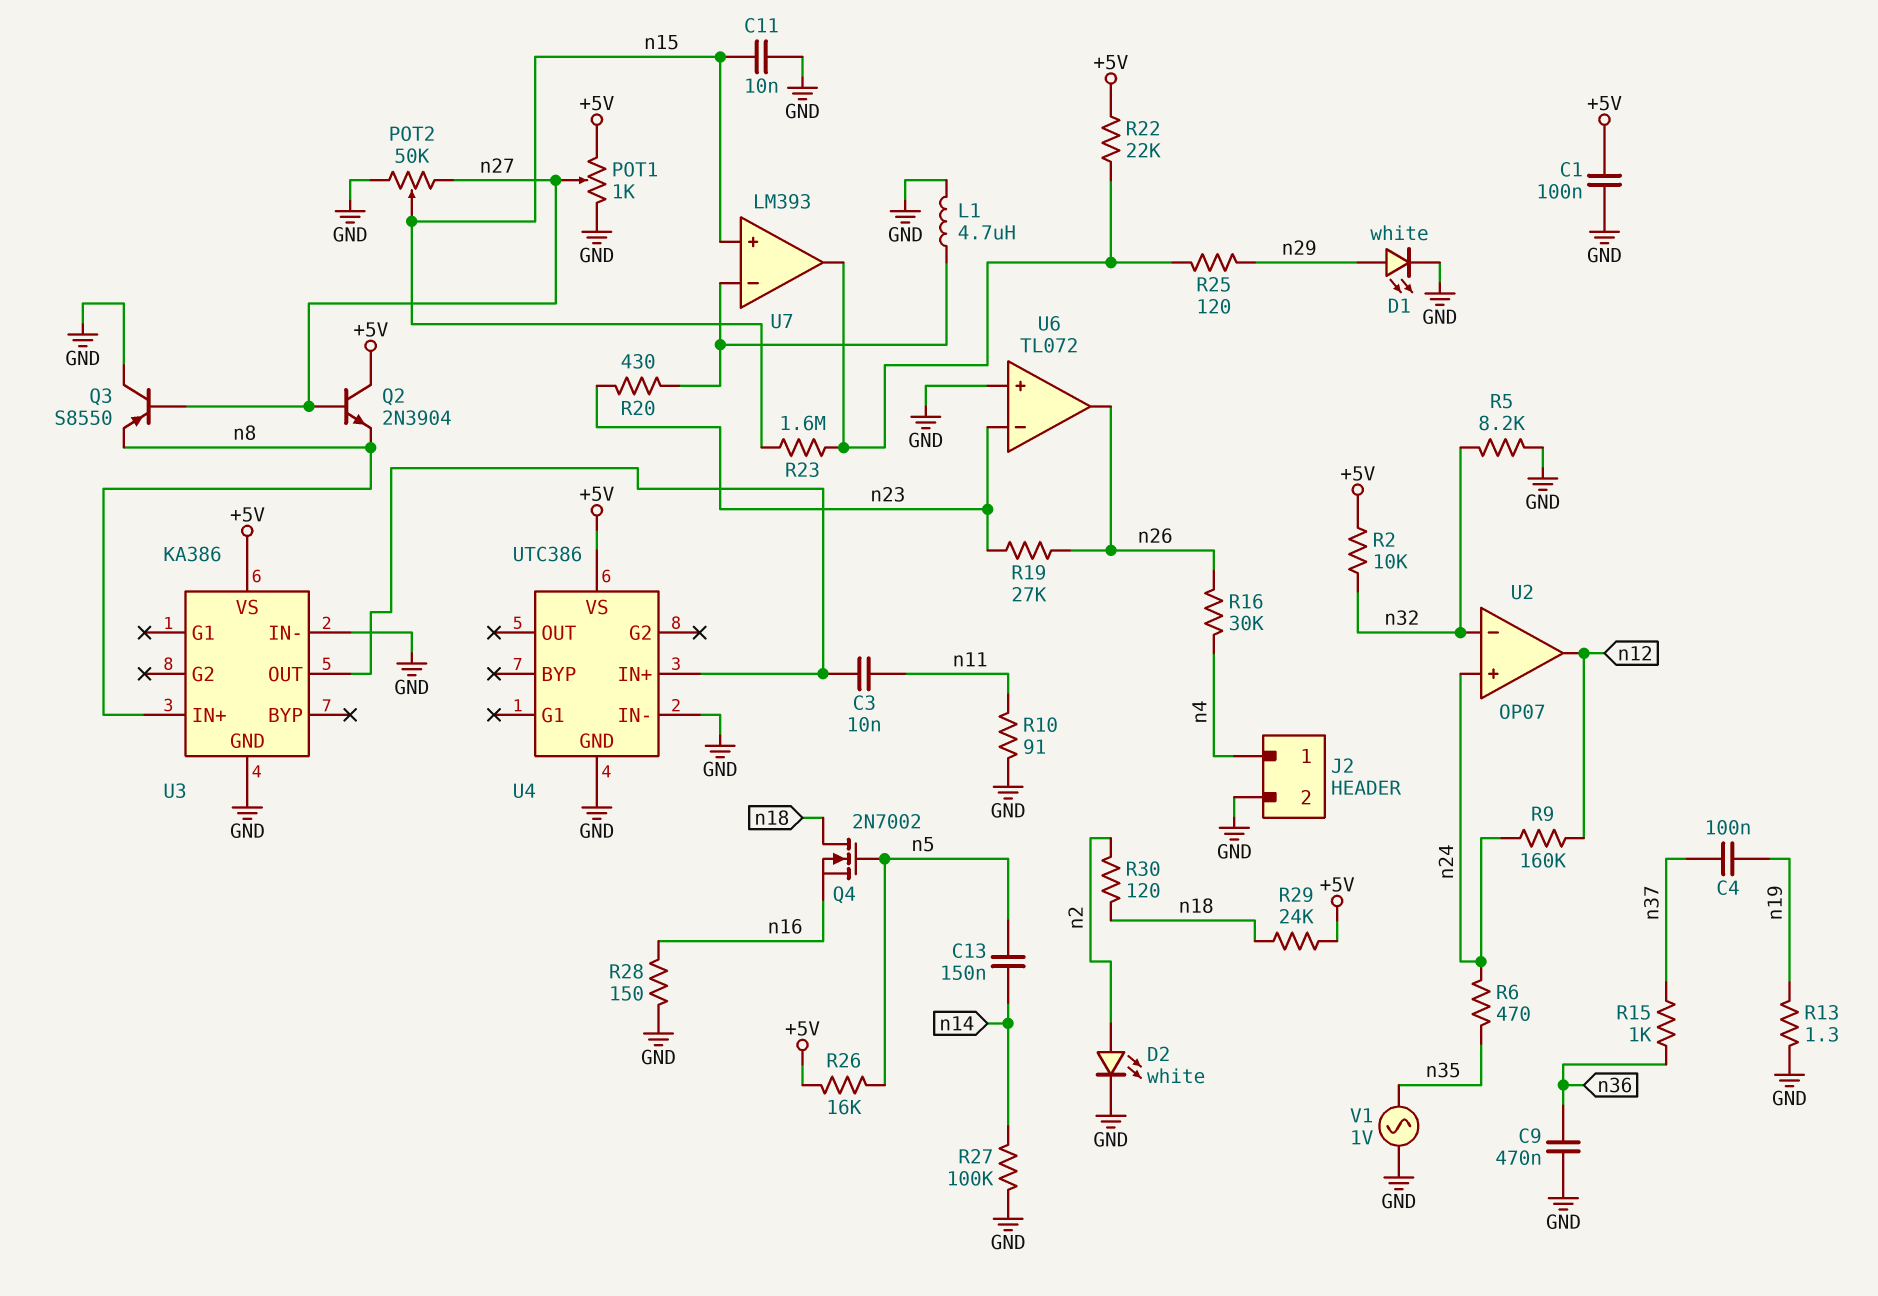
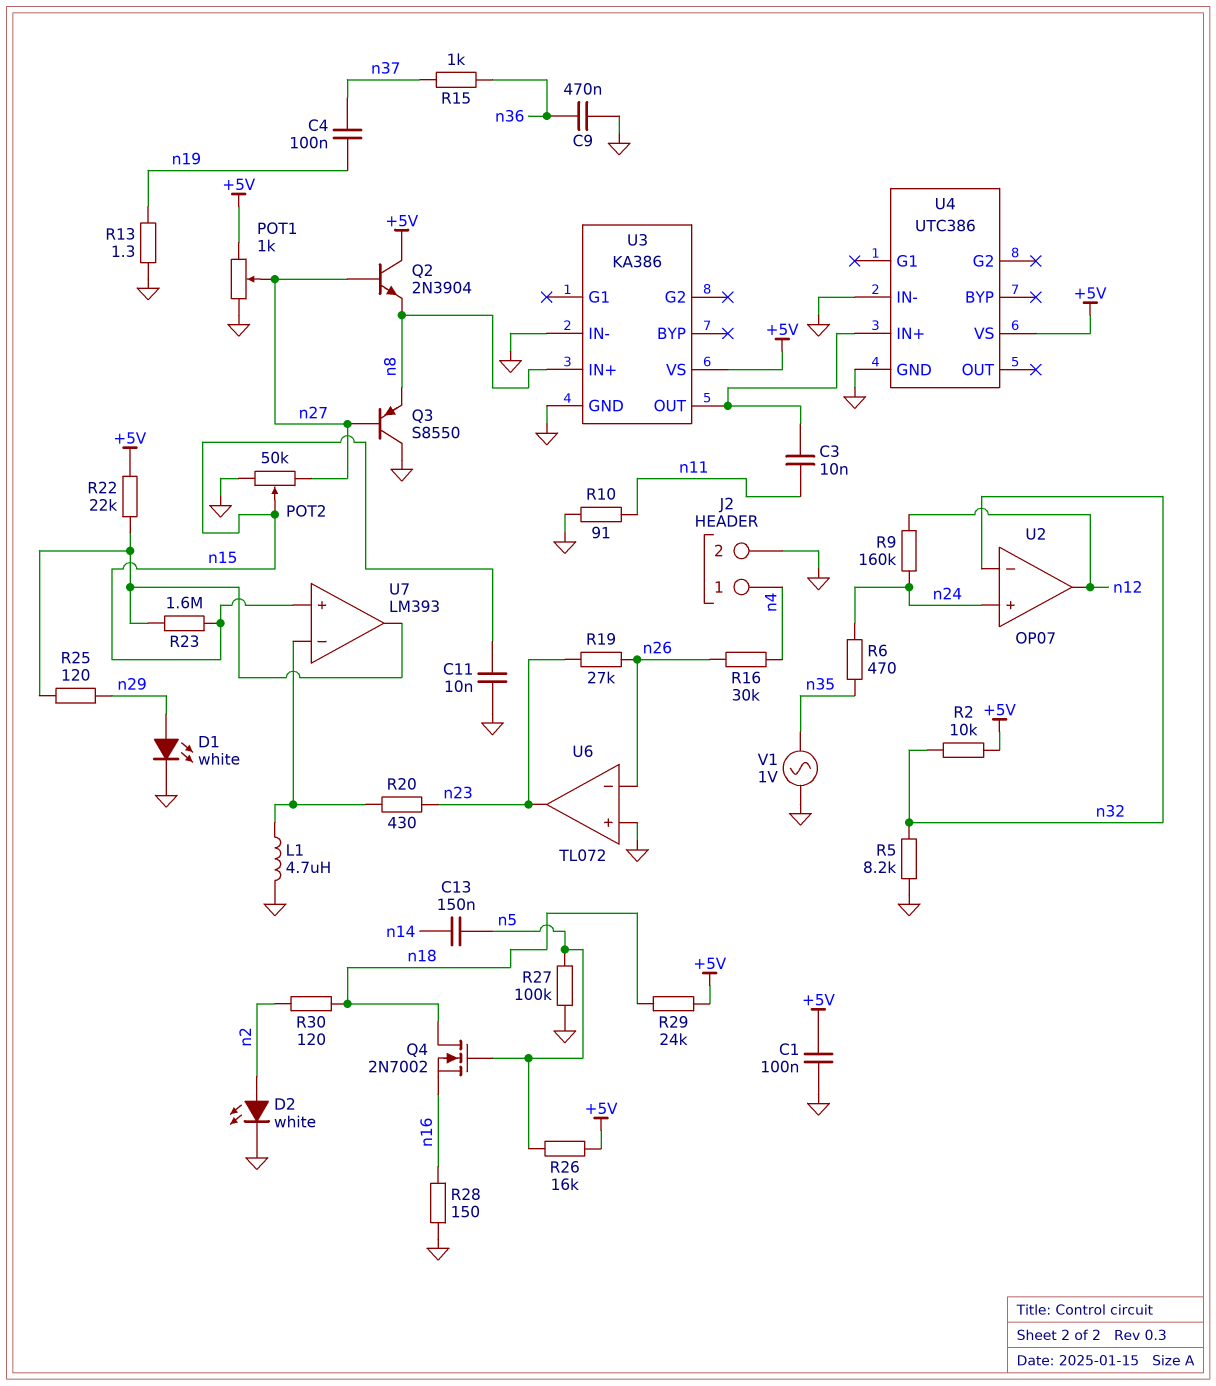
R27: 100k (GND, n14) -> 100k (GND, n5)
U6 pin in-: n23 -> n26
U6 pin out: n26 -> n23

